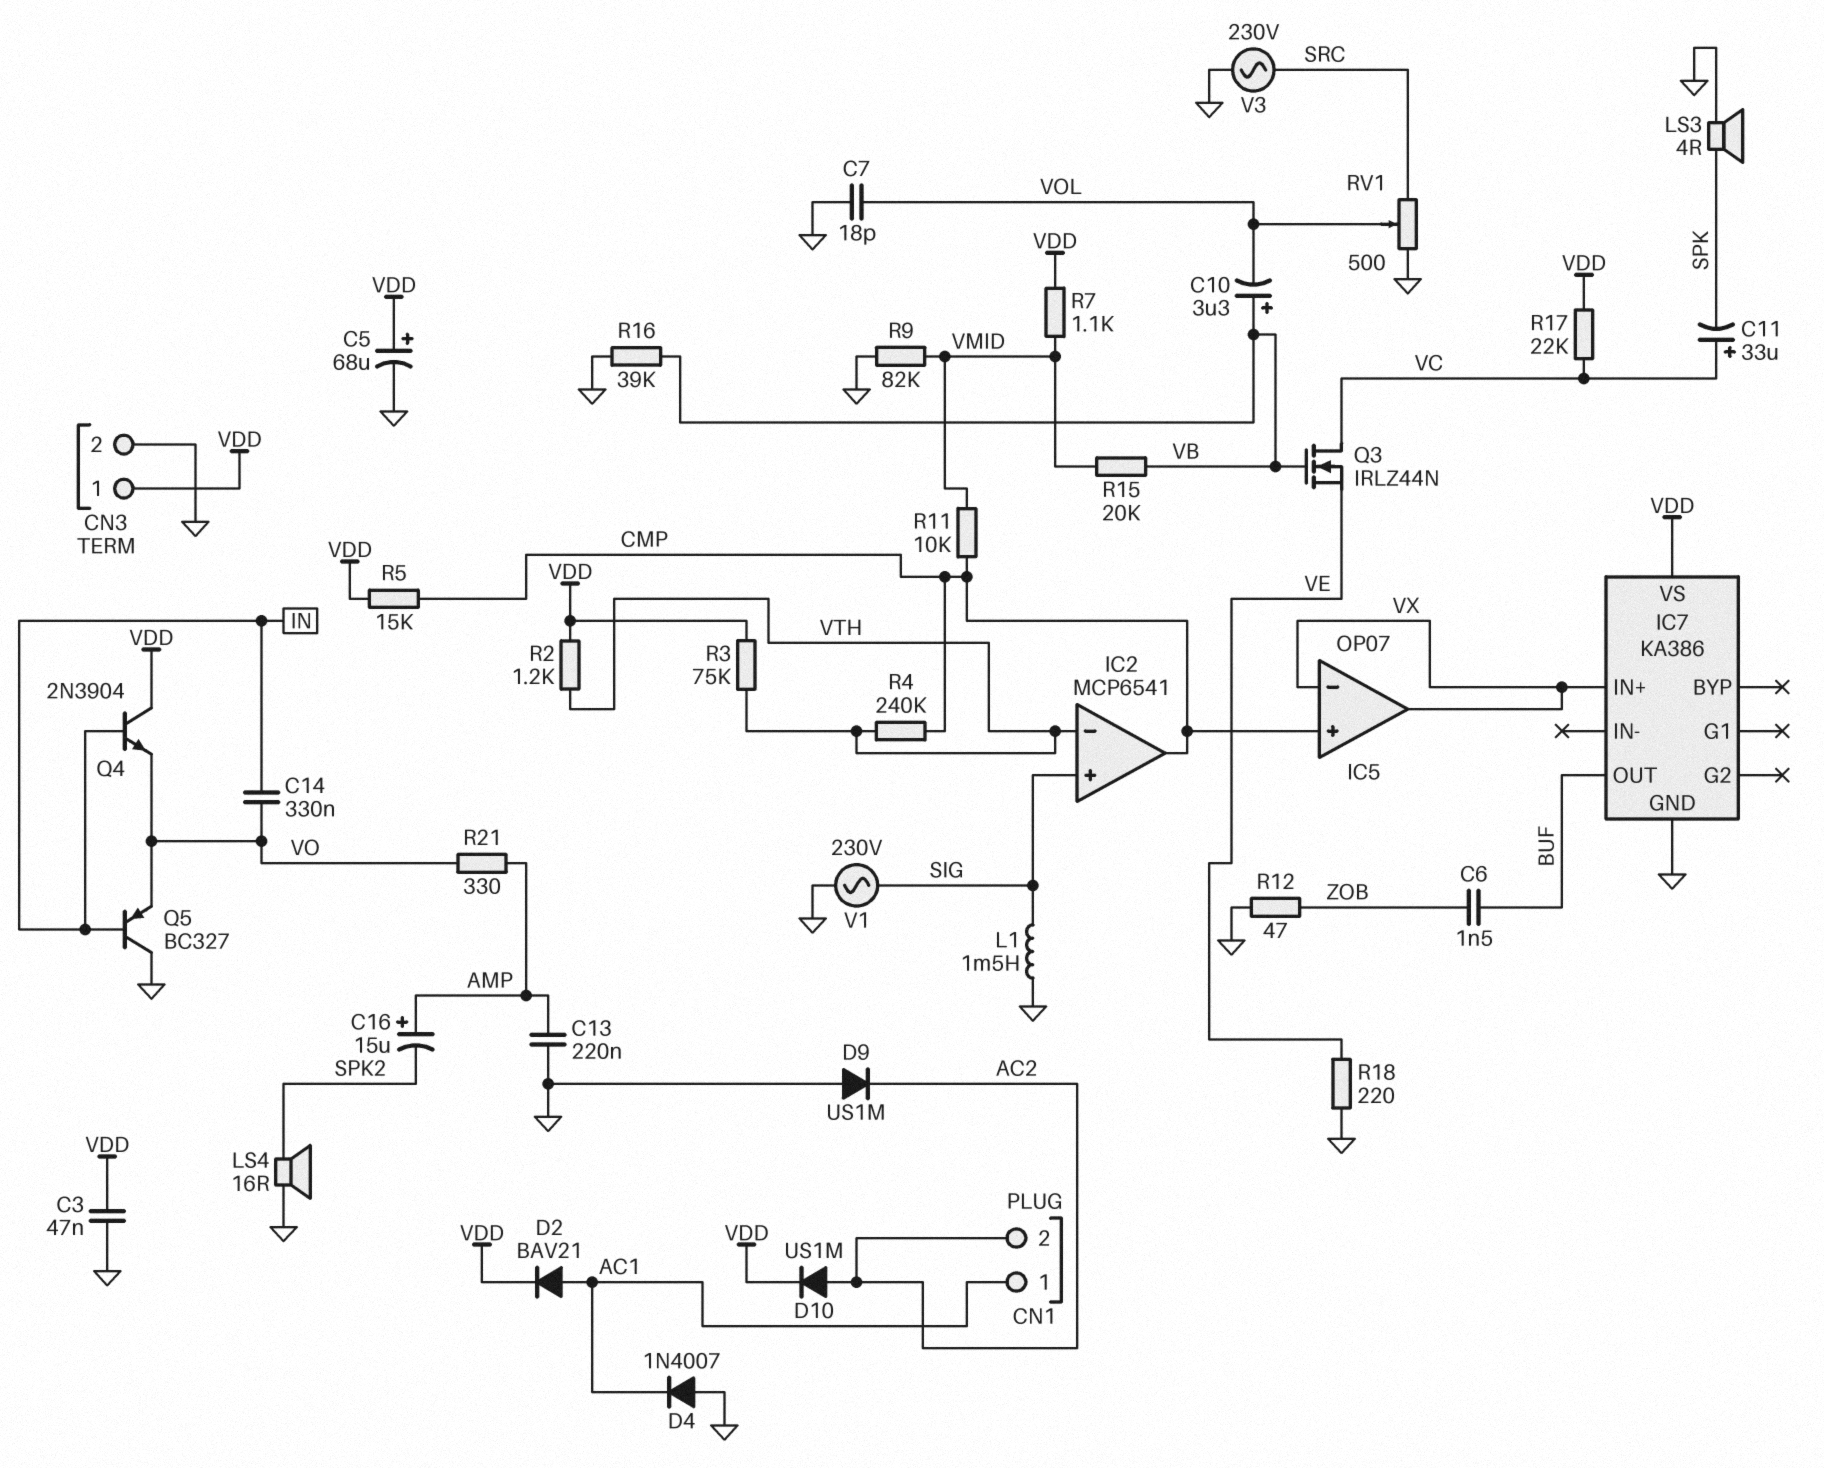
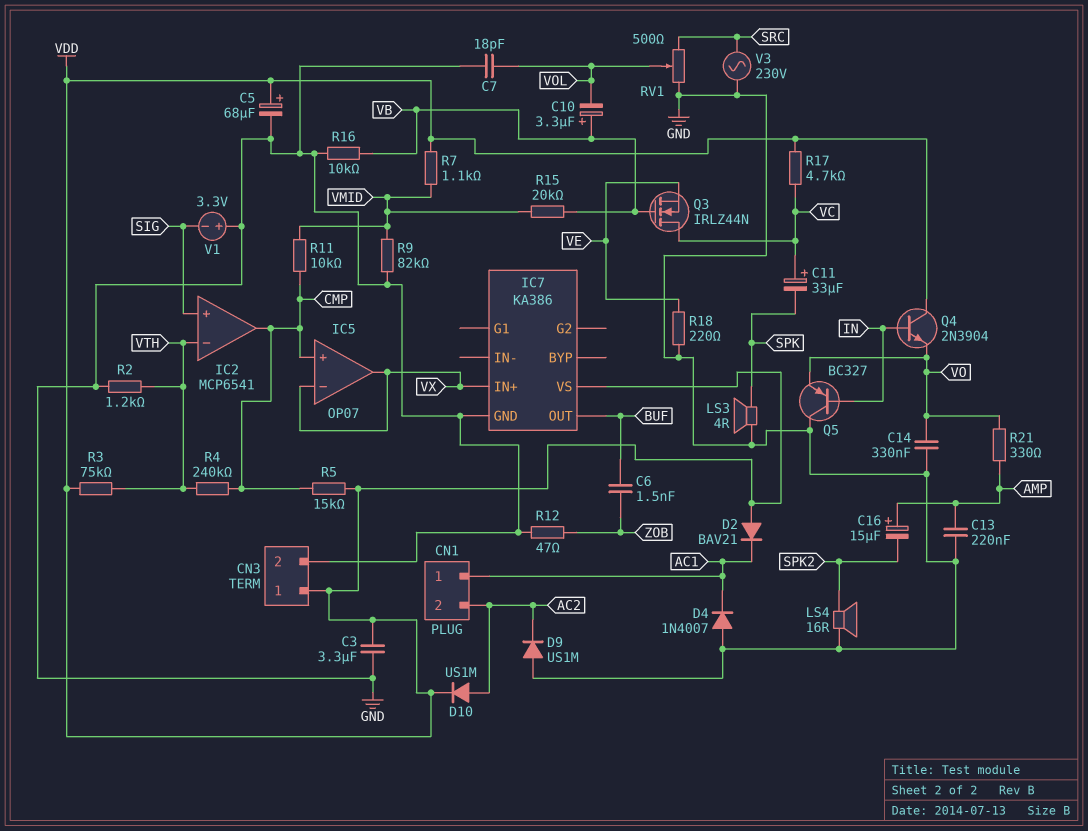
C3: 47nF (GND, VDD) -> 3.3uF (GND, VDD)
C14: 330nF (IN, VO) -> 330nF (GND, VO)
D2: diode BAV21 (A AC1, K VDD) -> diode BAV21 (A VDD, K AC1)
L1: 1.5mH (GND, SIG) -> none
R2: 1.2k (VDD, VTH) -> 1.2k (GND, VTH)
R16: 39k (GND, VB) -> 10k (GND, VB)
R17: 22k (VC, VDD) -> 4.7k (VC, VDD)
V1: AC 230V (GND, SIG) -> 3.3V (plus GND, minus SIG)

